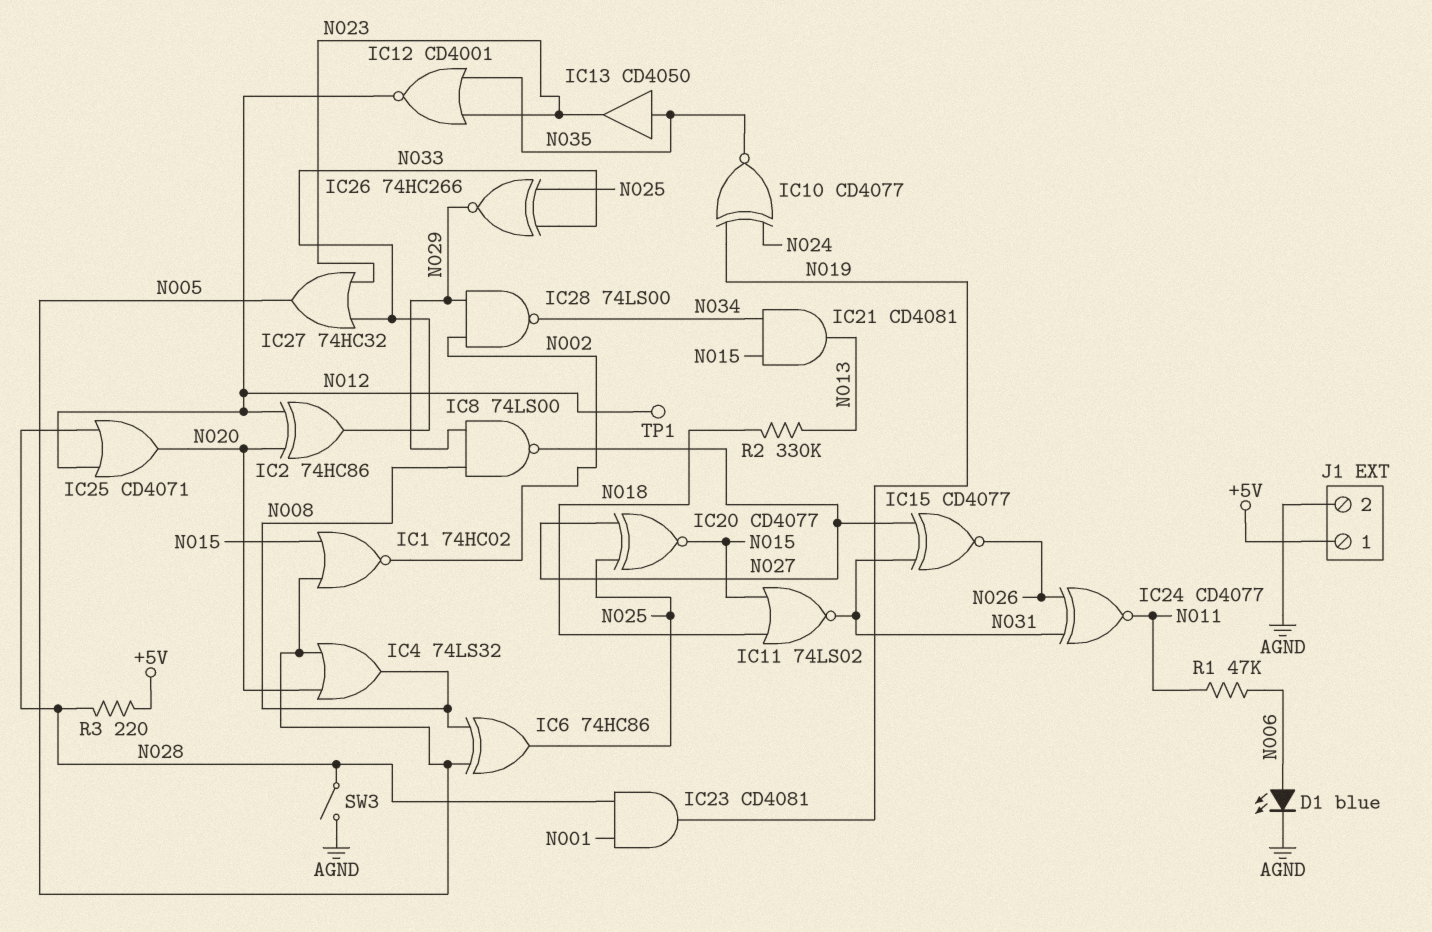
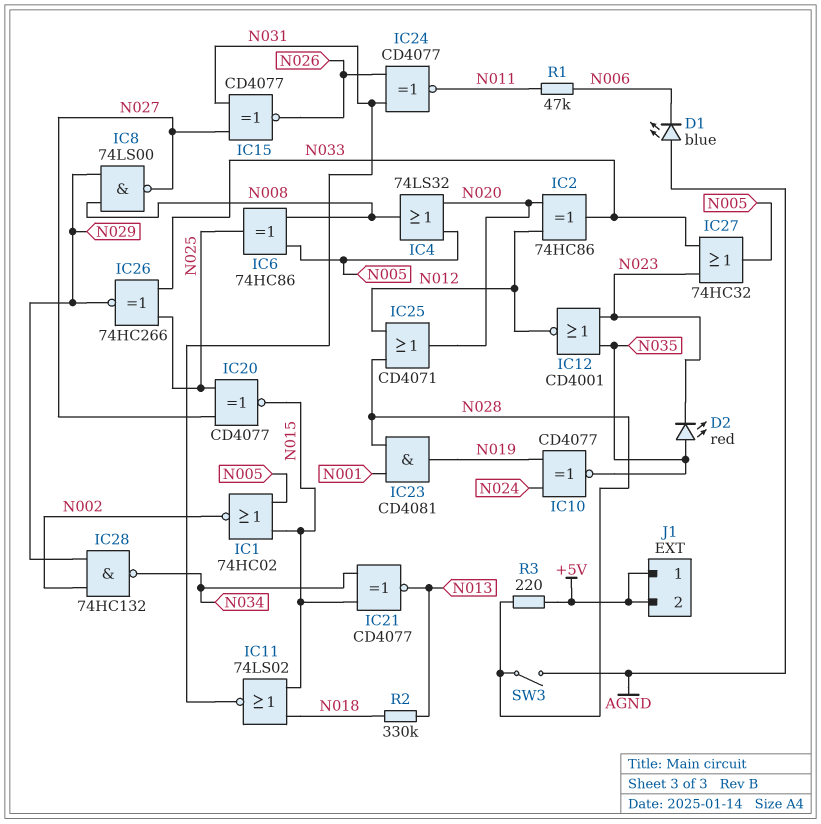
D1: LED blue (A N006, K AGND) -> LED blue (A AGND, K N006)
D2: none -> LED red (A N035, K N023)
IC13: buffer CD4050 (in N035, out N023) -> none
IC21: AND CD4081 (in N015, in N034, out N013) -> XNOR CD4077 (in N015, in N034, out N013)
IC28: NAND 74LS00 (in N002, in N029, out N034) -> NAND 74HC132 (in N002, in N029, out N034)
J1 pin 2: AGND -> +5V
TP1: test point (N012) -> none

